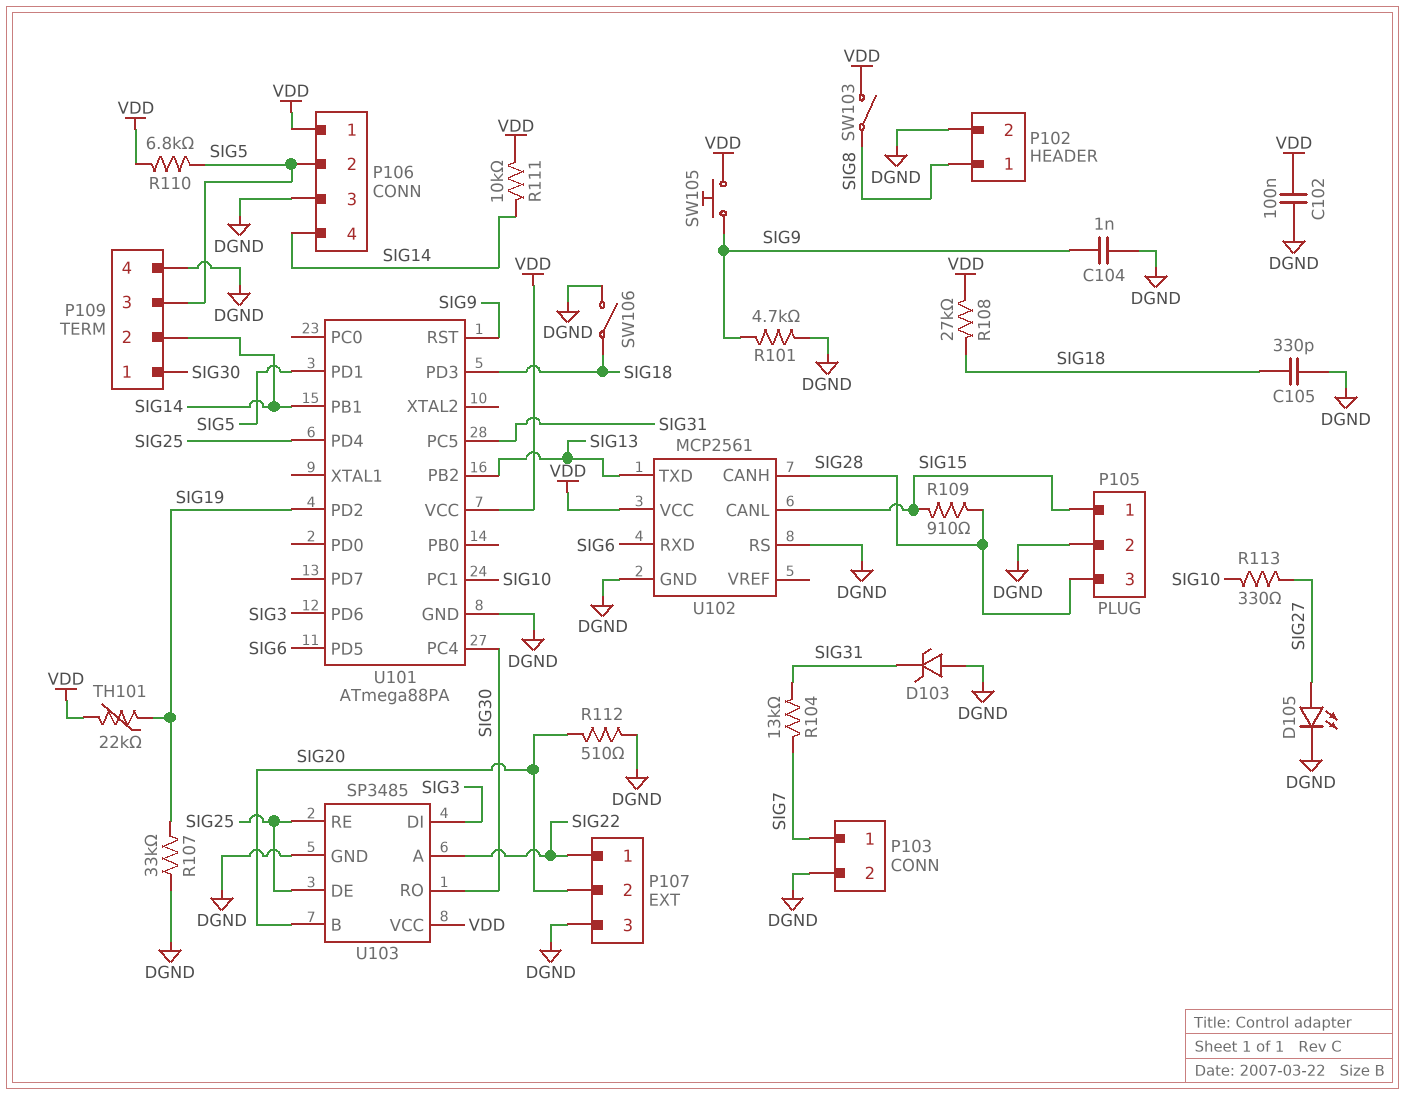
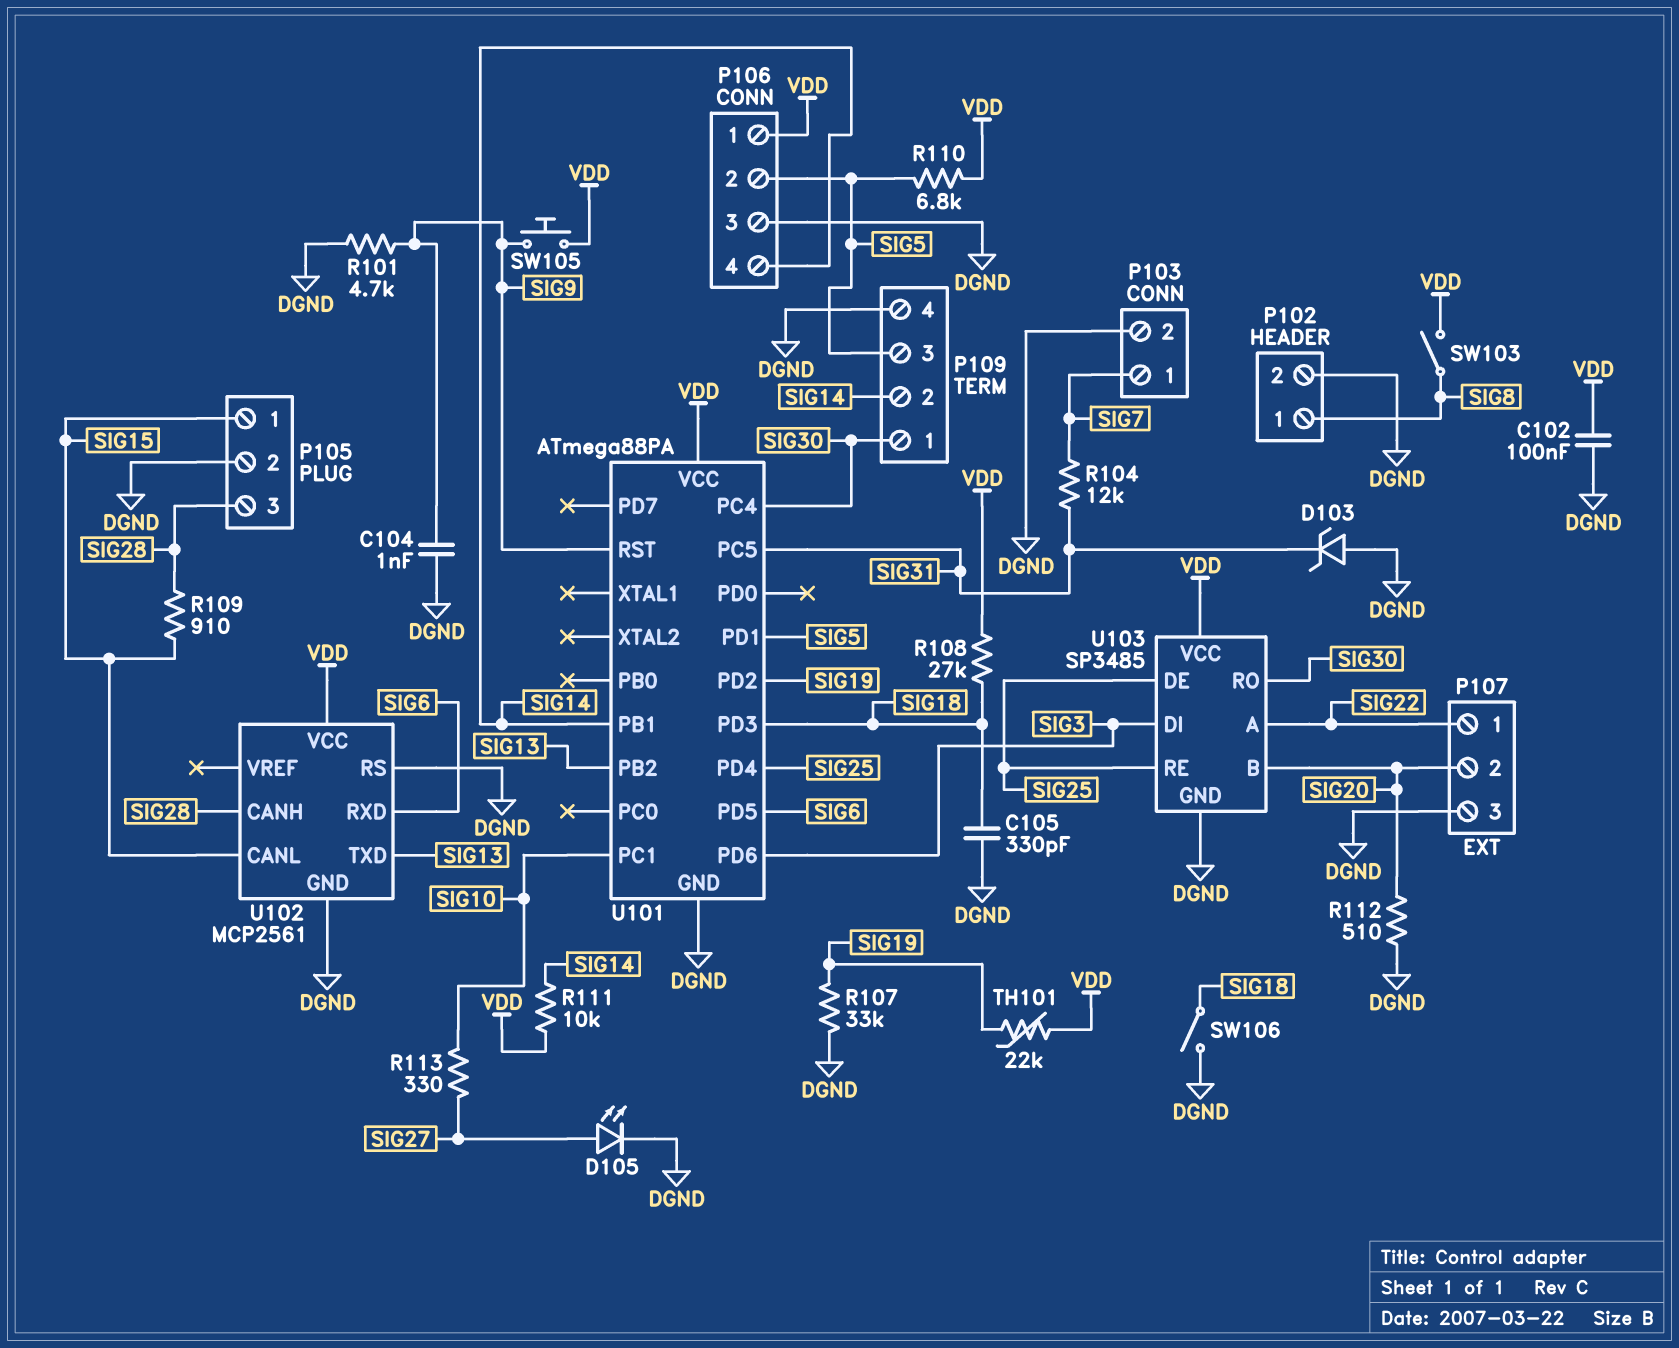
R104: 13k (SIG7, SIG31) -> 12k (SIG7, SIG31)

